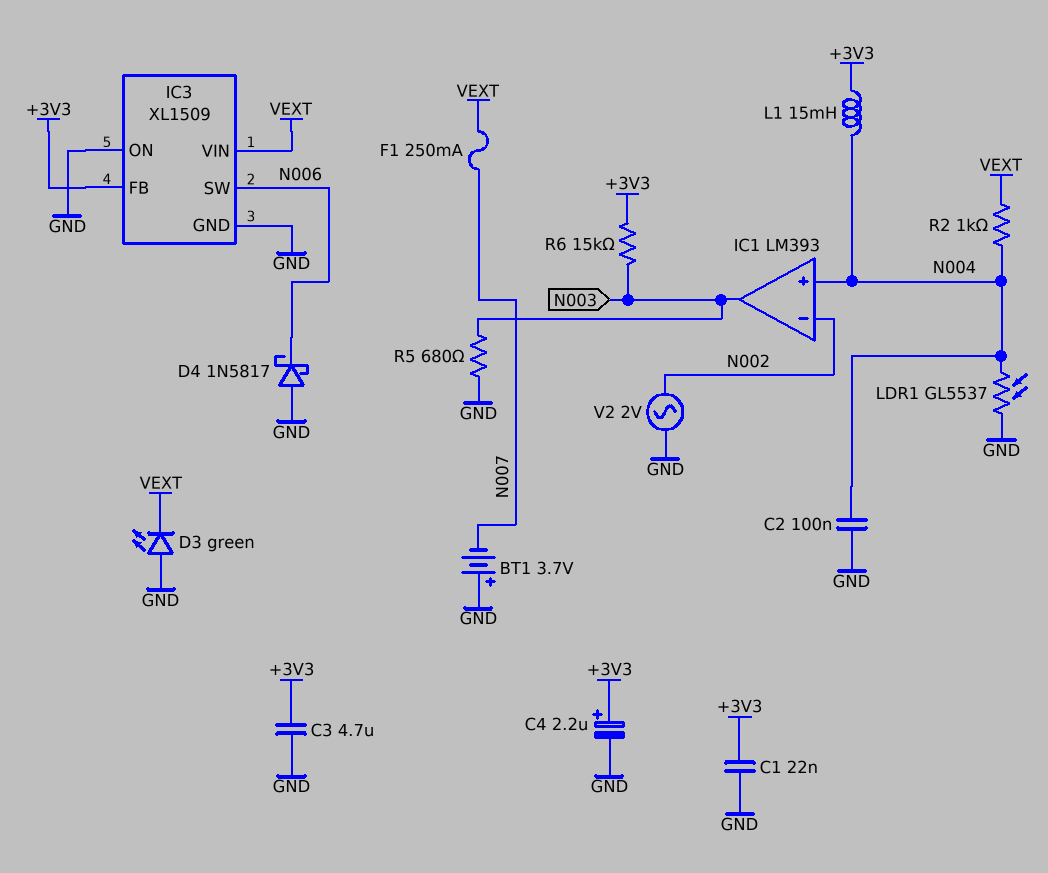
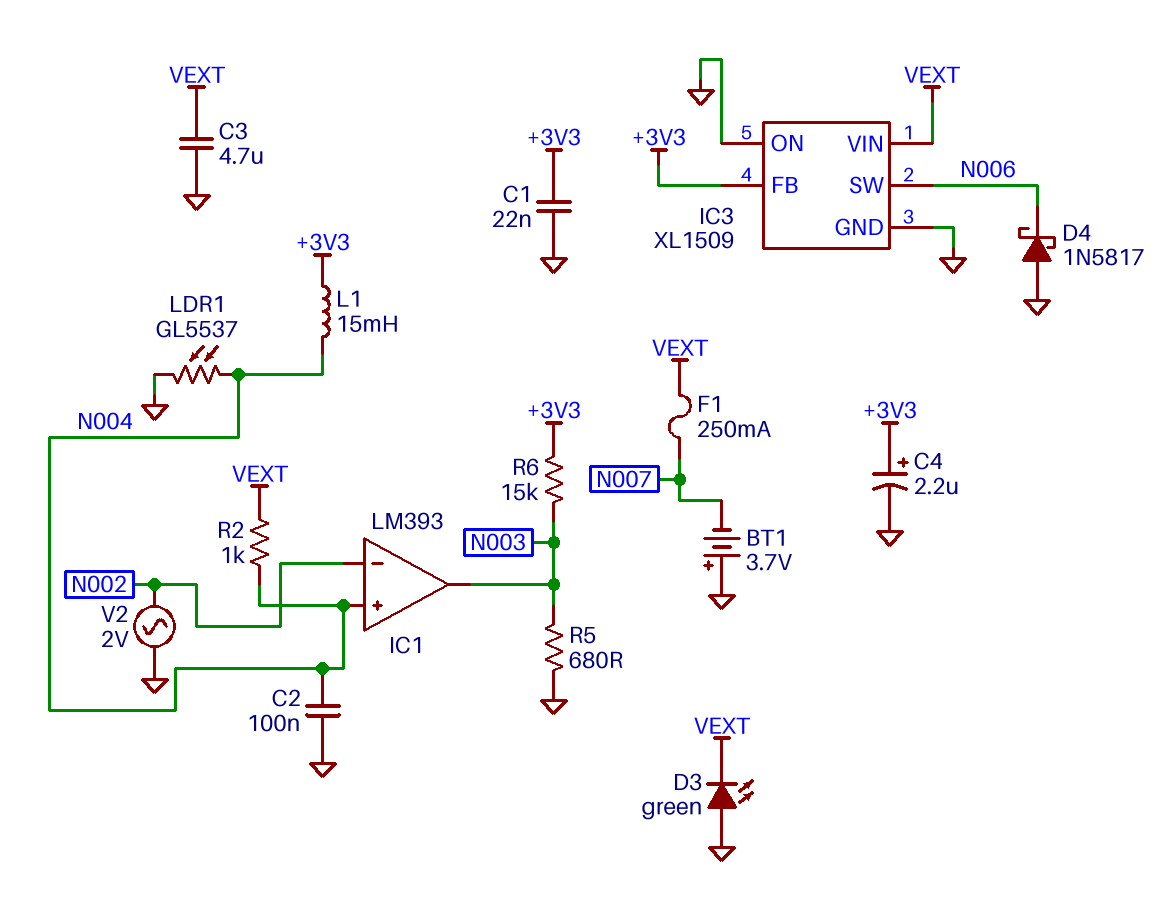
C3: 4.7uF (+3V3, GND) -> 4.7uF (GND, VEXT)

